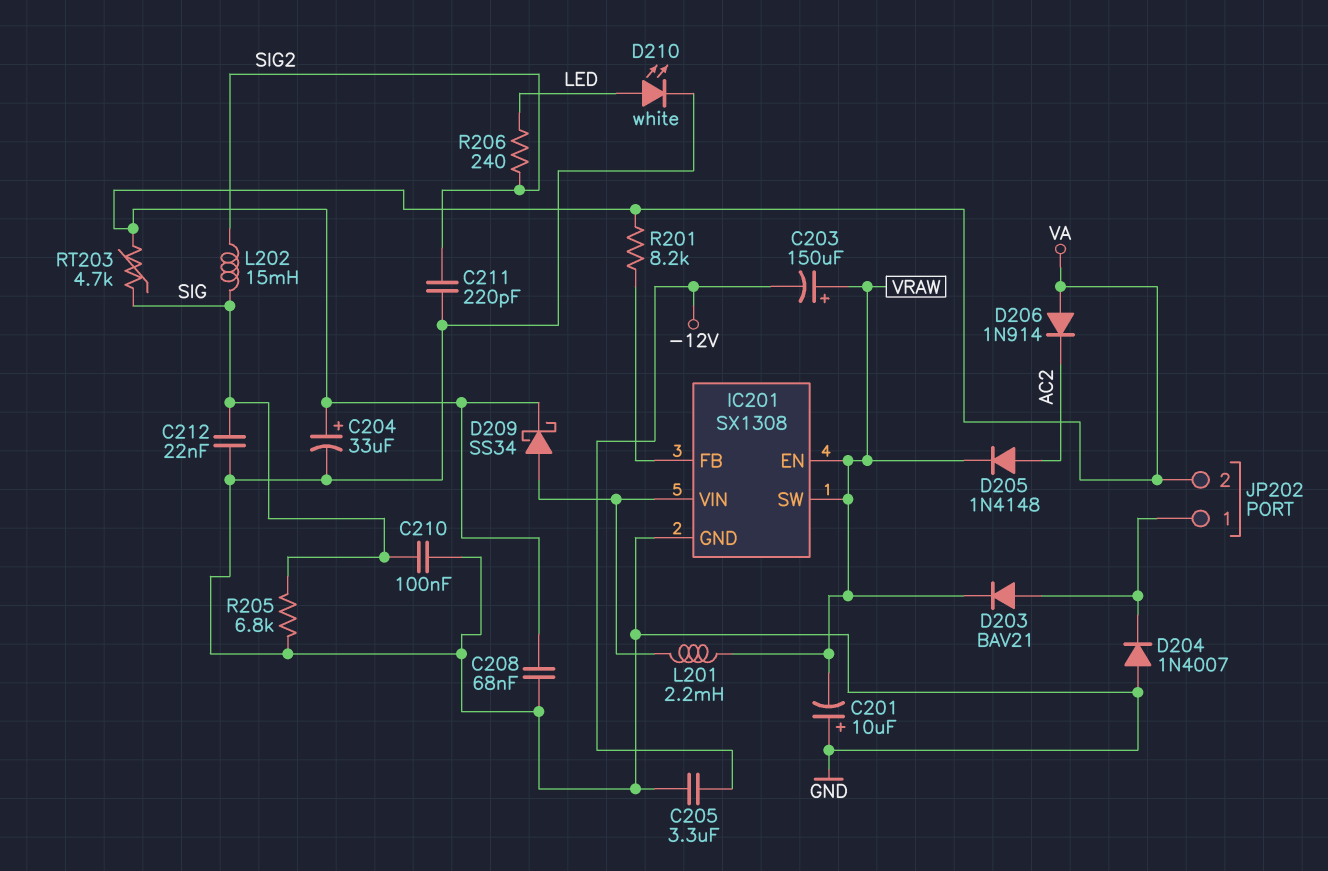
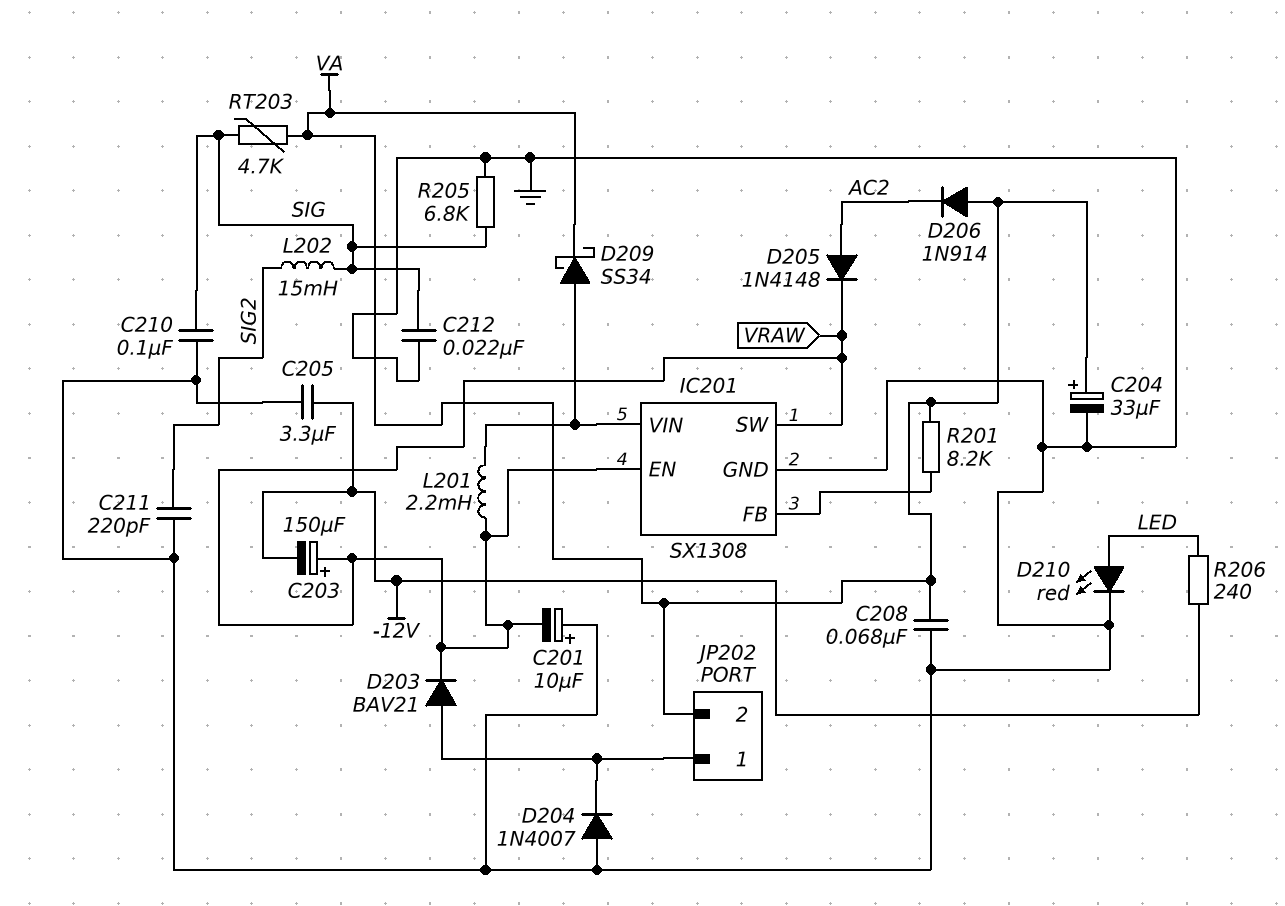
D210: LED white (A LED, K GND) -> LED red (A LED, K GND)
R206: 240 (LED, SIG2) -> 240 (-12V, LED)

